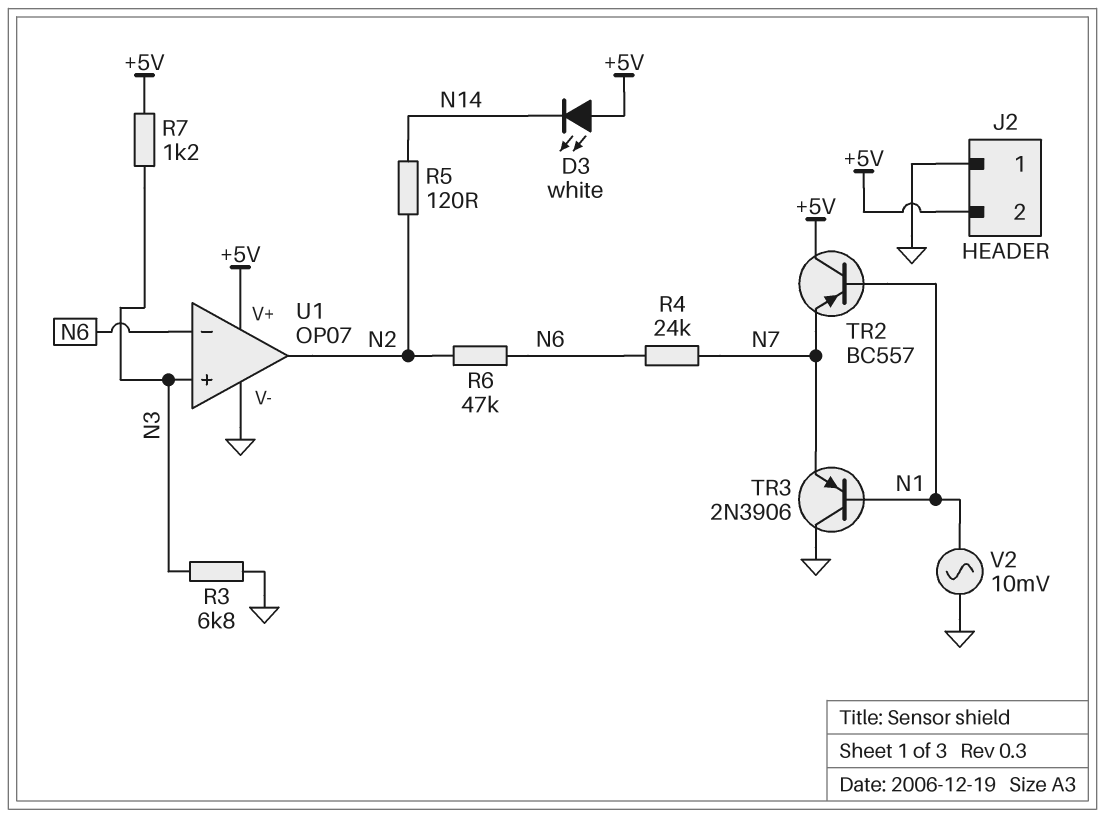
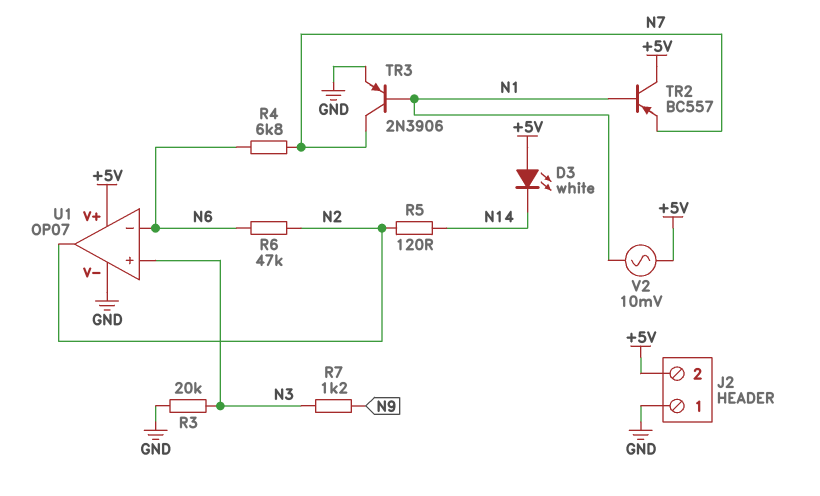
R3: 6.8k (GND, N3) -> 20k (GND, N3)
R4: 24k (N6, N7) -> 6.8k (N6, N7)
R7: 1.2k (+5V, N3) -> 1.2k (N3, N9)
TR3: PNP 2N3906 (B N1, C GND, E N7) -> PNP 2N3906 (B N1, C N7, E GND)
V2: AC 10mV (GND, N1) -> AC 10mV (+5V, N1)

